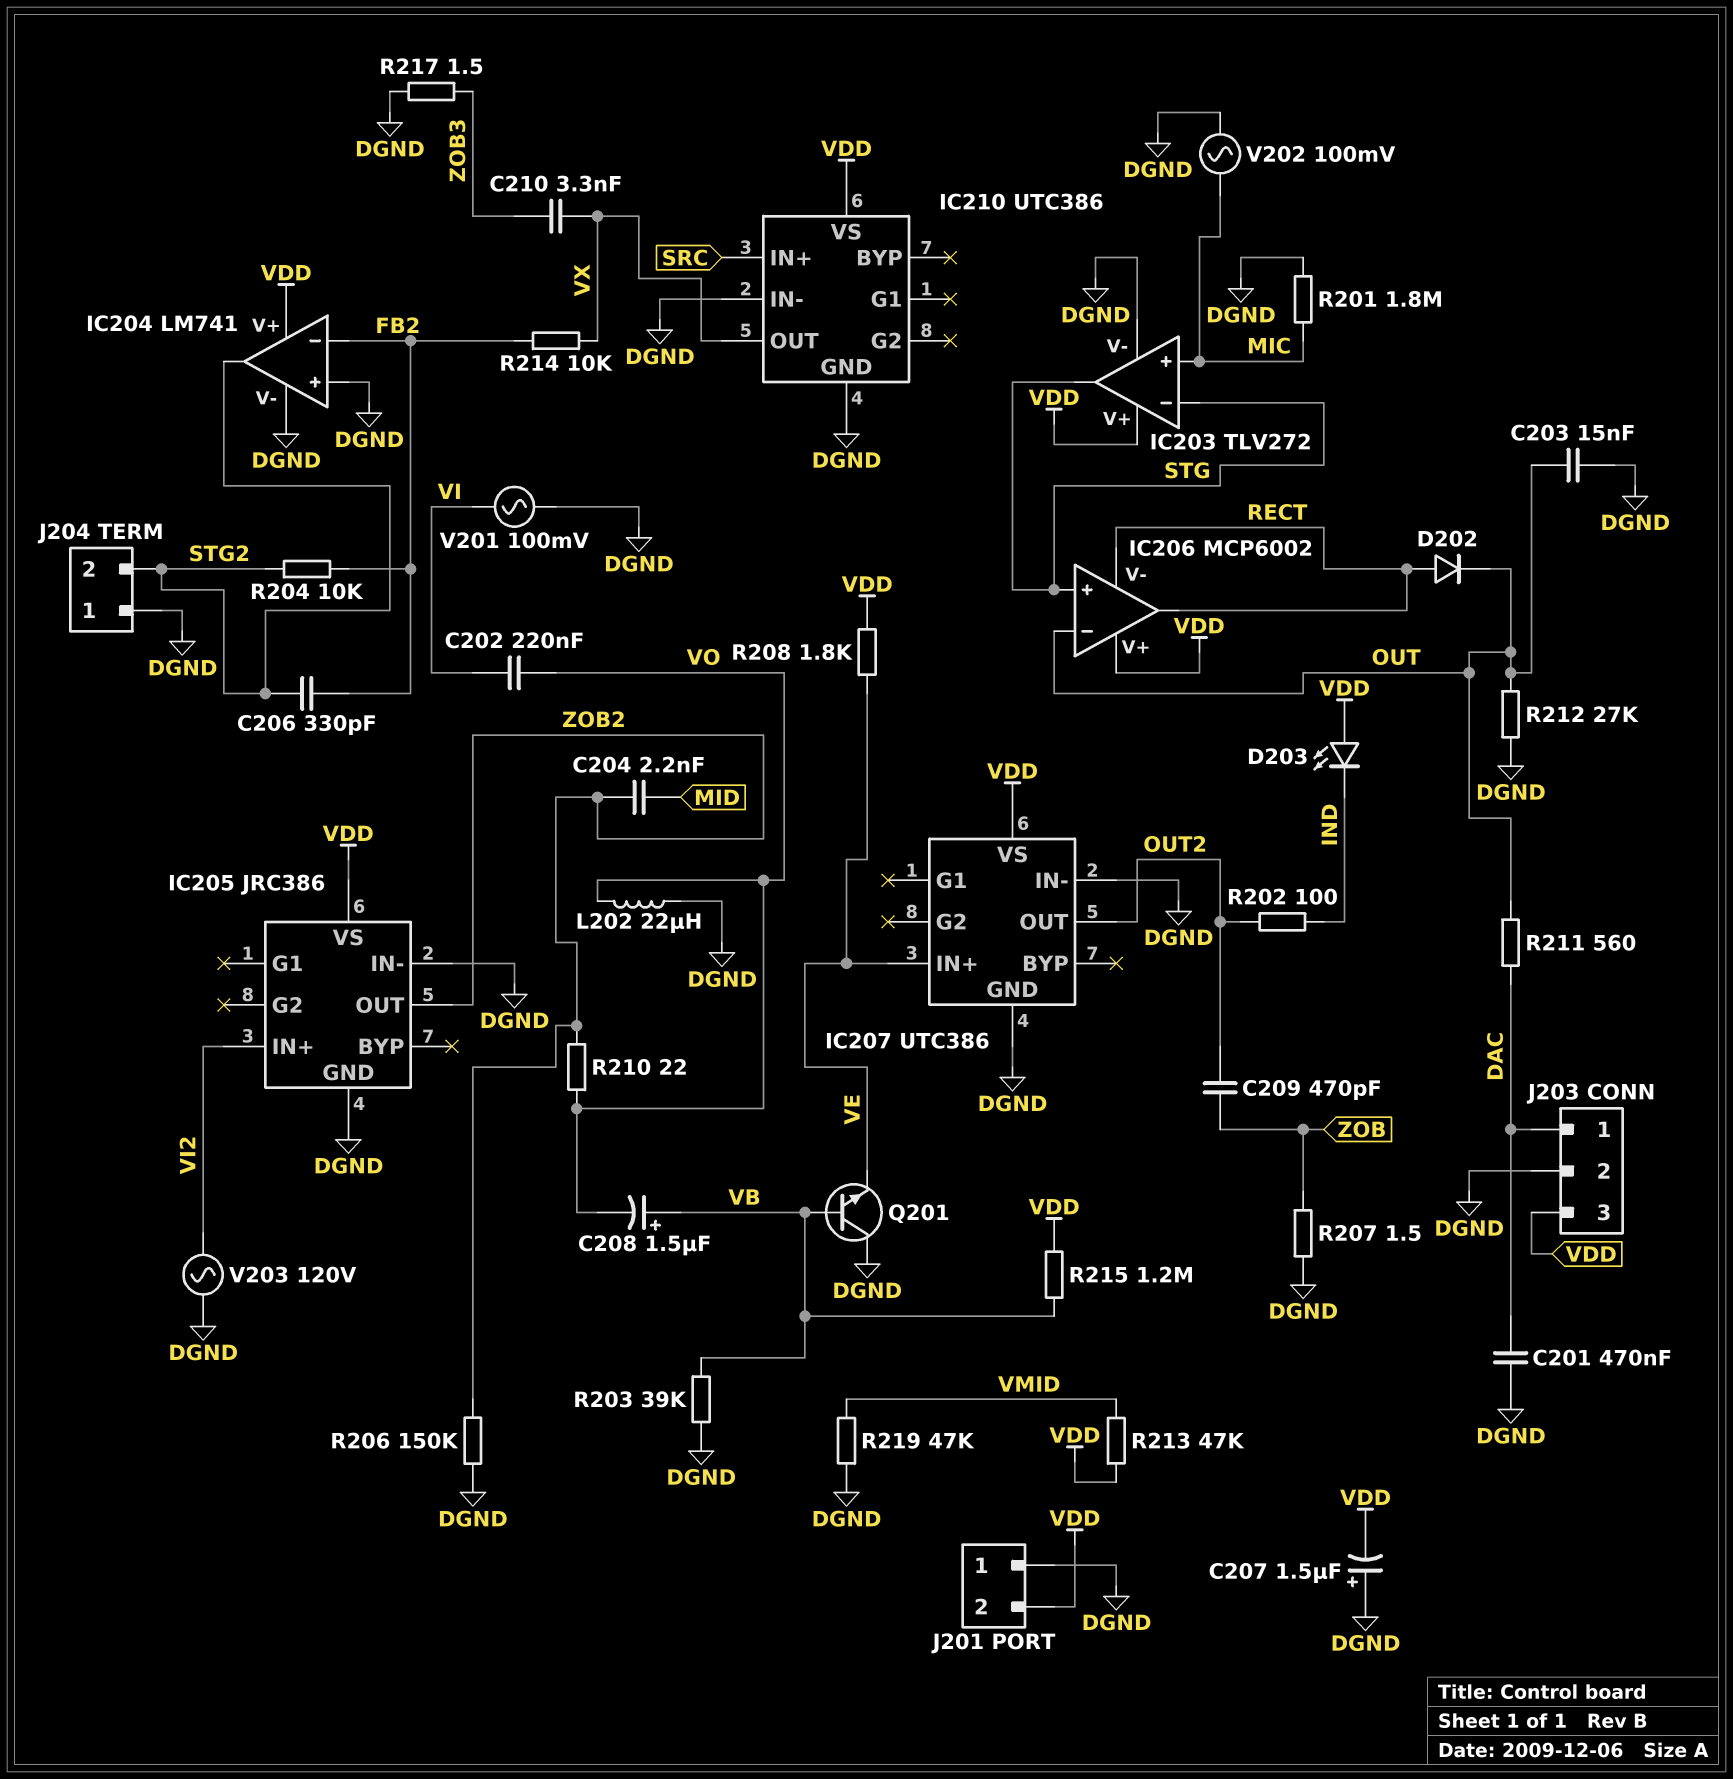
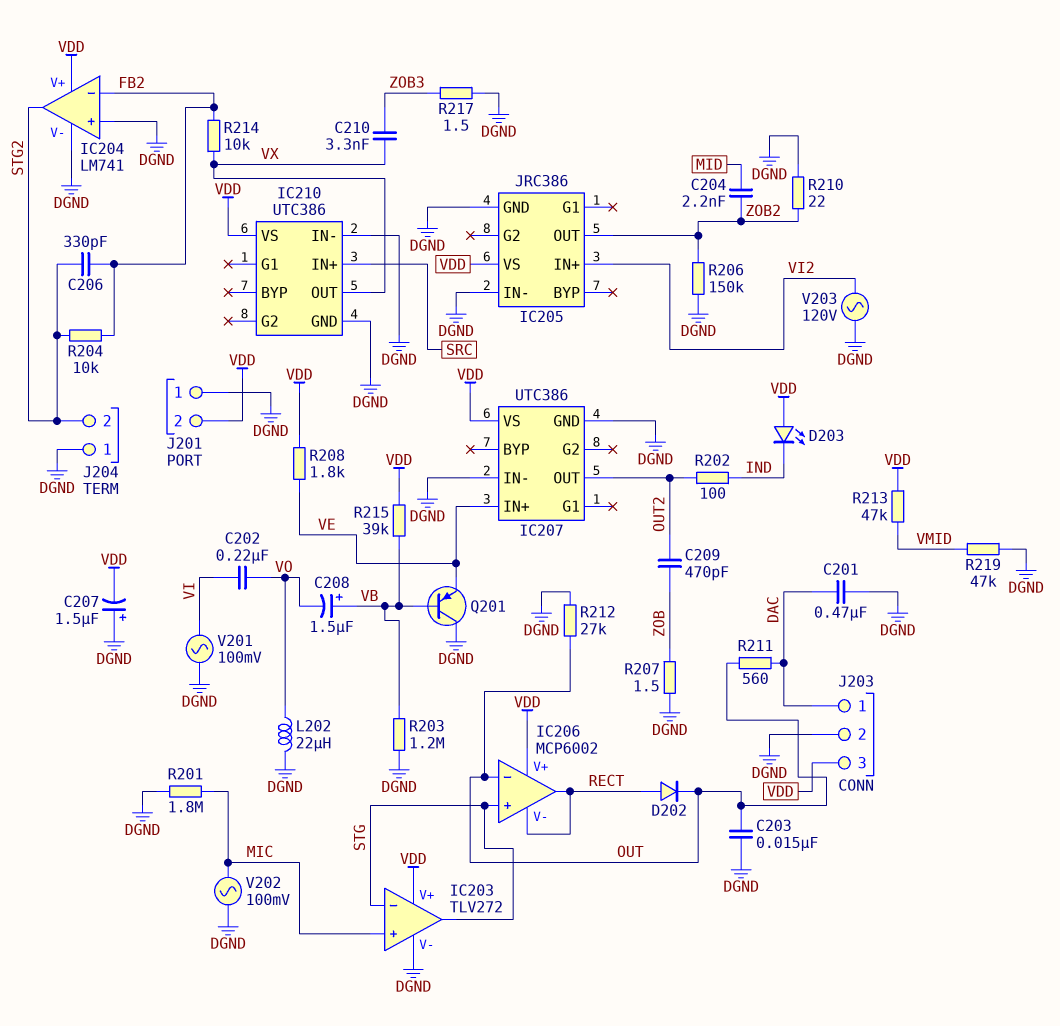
Q201: NPN (B VB, C DGND, E VE) -> PNP (B VB, C DGND, E VE)
R203: 39k (DGND, VB) -> 1.2M (DGND, VB)
R210: 22 (VO, ZOB2) -> 22 (DGND, ZOB2)
R215: 1.2M (VB, VDD) -> 39k (VB, VDD)

